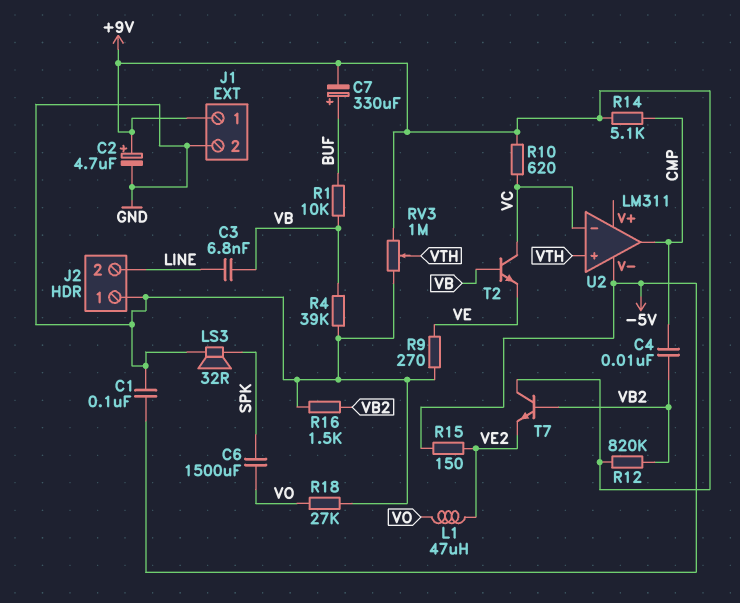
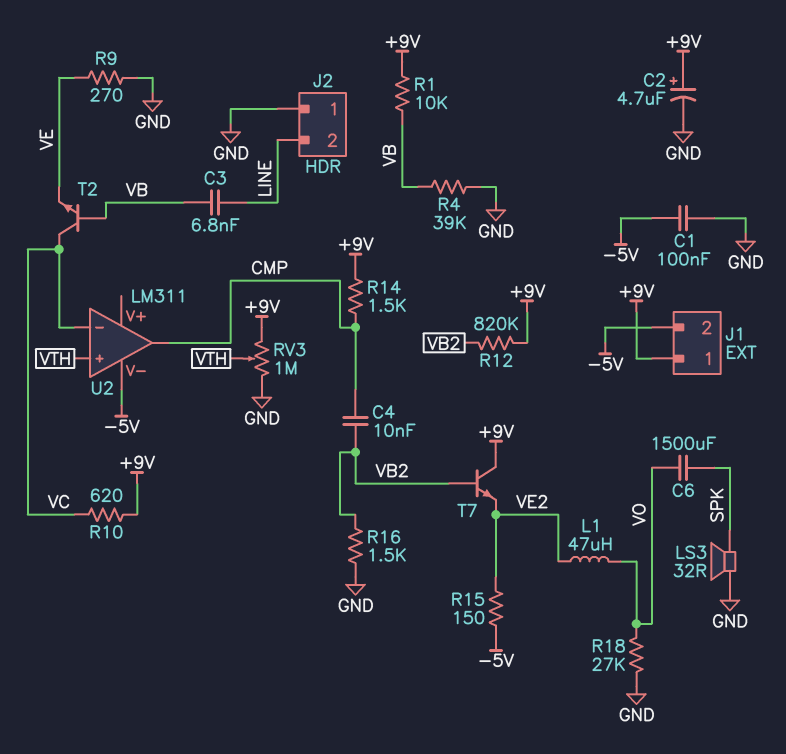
C7: 330uF (plus BUF, minus +9V) -> none
J1 pin 2: GND -> -5V
R1: 10k (BUF, VB) -> 10k (+9V, VB)
R14: 5.1k (+9V, CMP) -> 1.5k (+9V, CMP)

